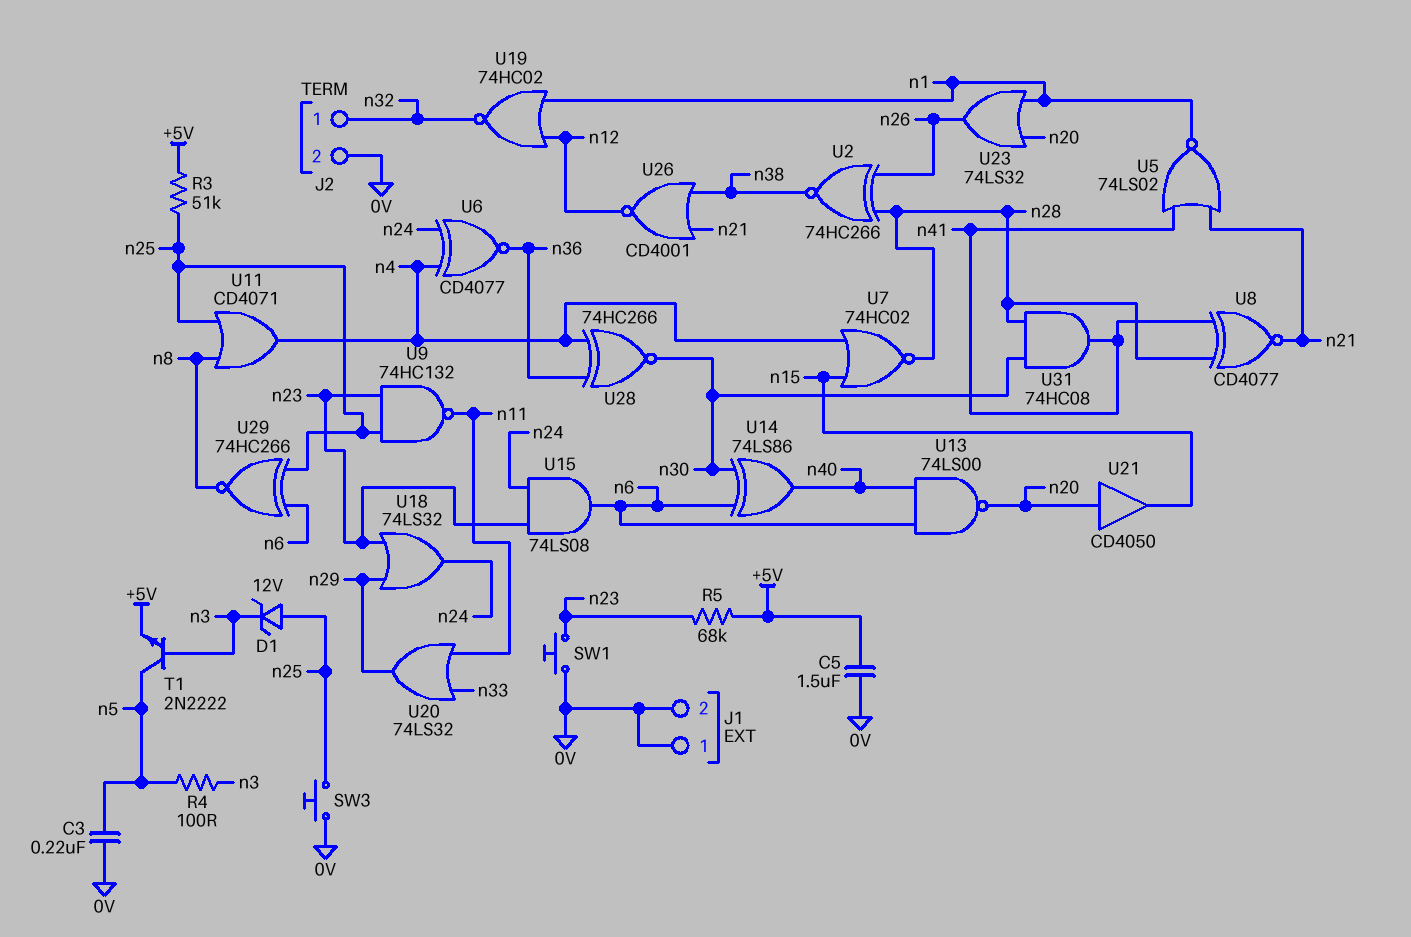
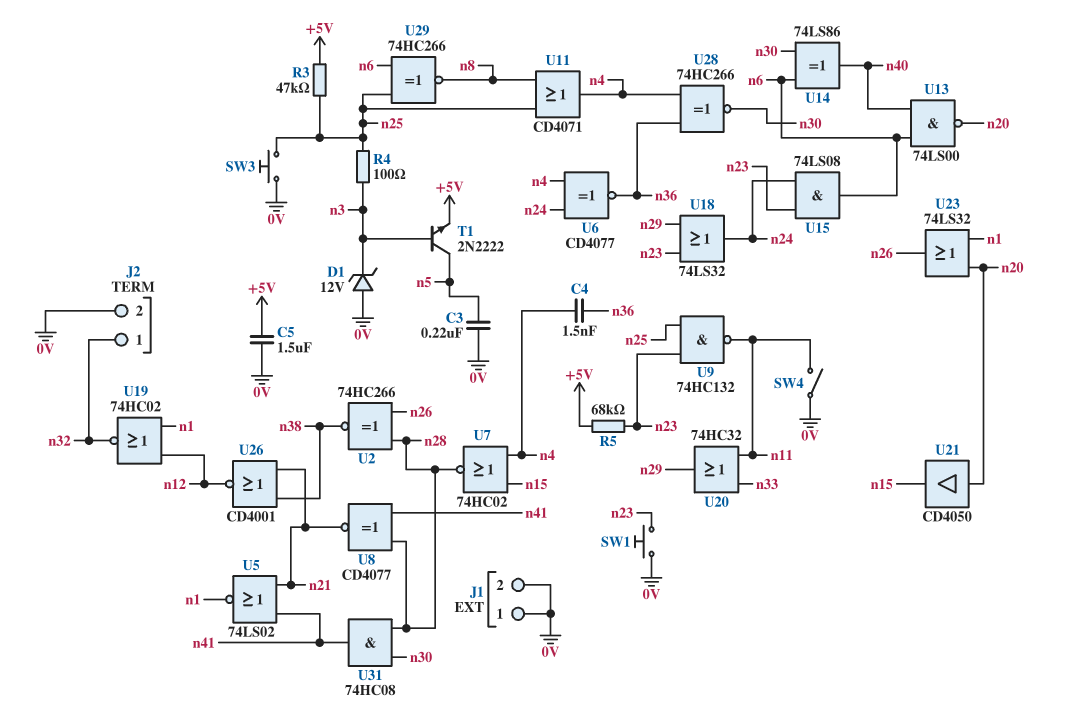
C4: none -> 1.5nF (n4, n36)
D1: zener 12V (A n25, K n3) -> zener 12V (A 0V, K n3)
R3: 51k (+5V, n25) -> 47k (+5V, n25)
R4: 100 (n3, n5) -> 100 (n3, n25)
SW4: none -> switch (0V, n11)
U20: OR 74LS32 (in n11, in n33, out n29) -> OR 74HC32 (in n11, in n33, out n29)

